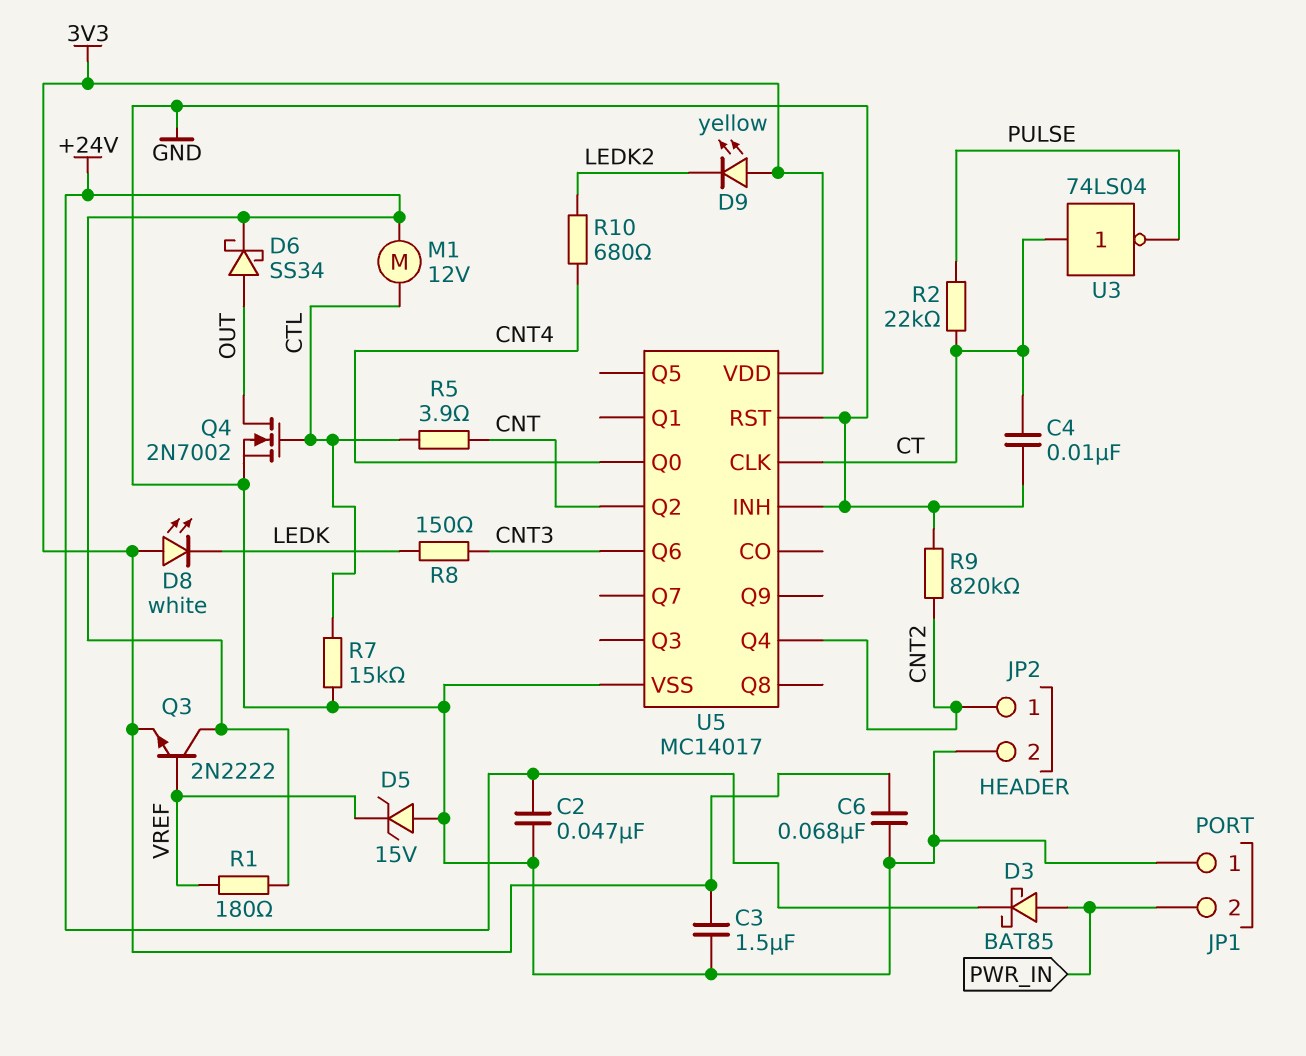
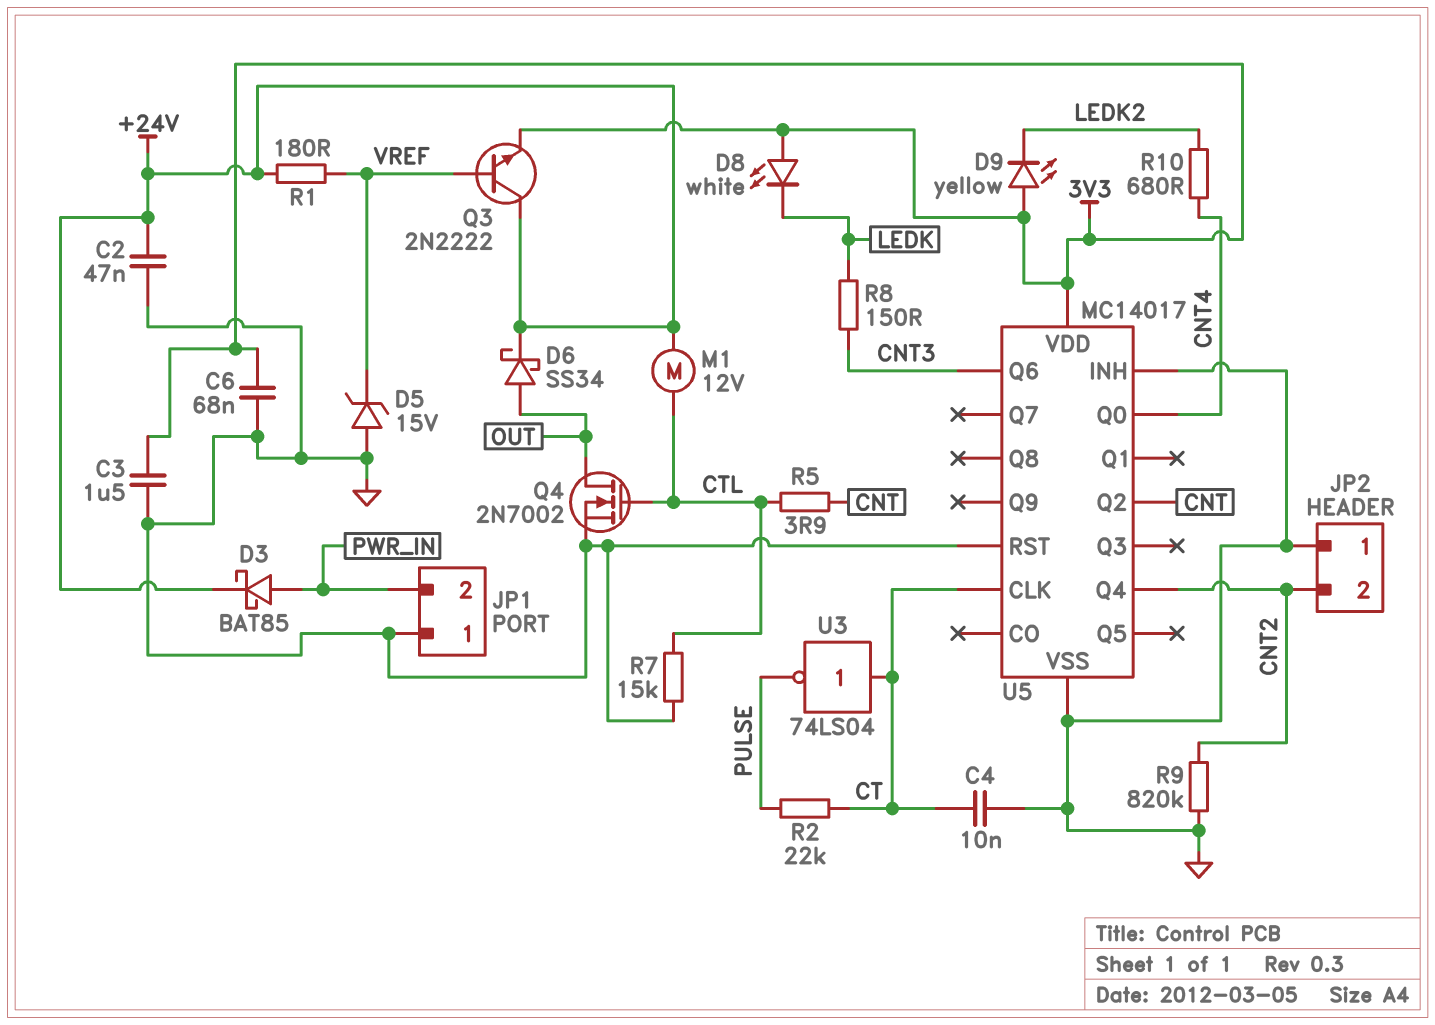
JP2 pin 1: CNT2 -> GND
JP2 pin 2: GND -> CNT2

